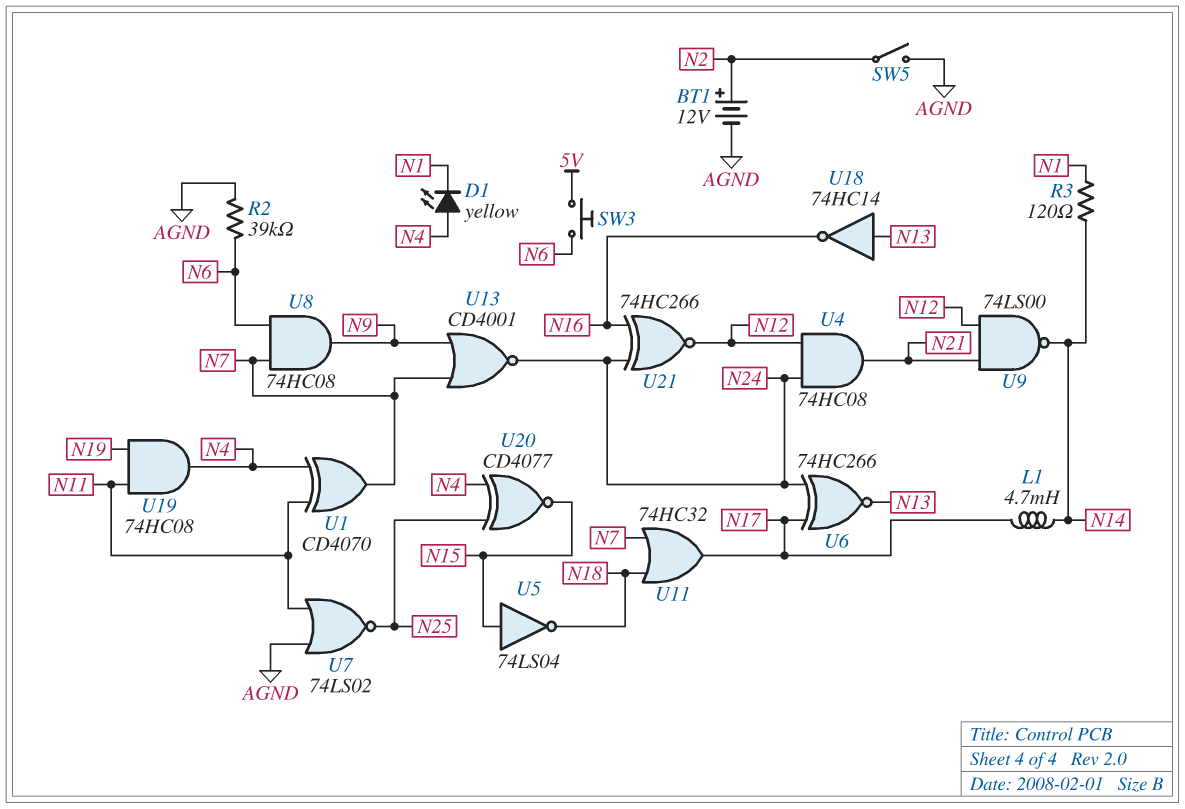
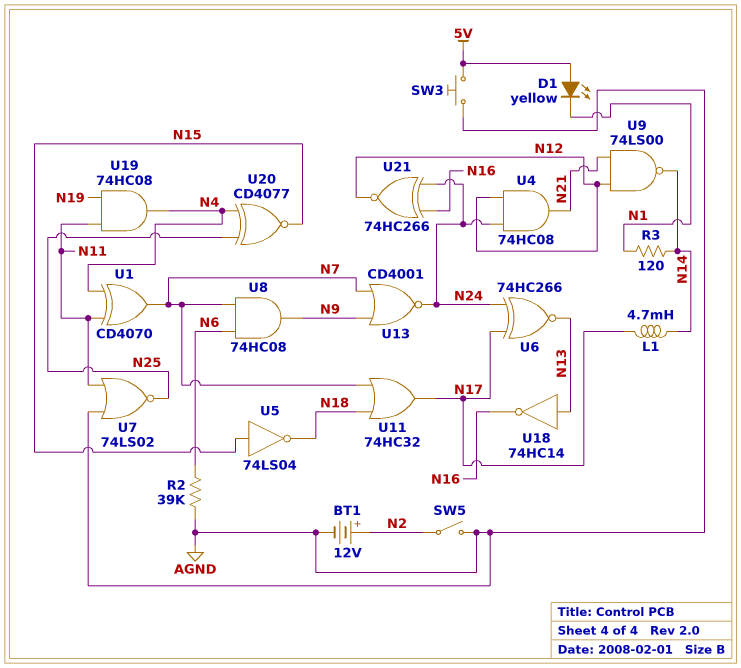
D1: LED yellow (A N4, K N1) -> LED yellow (A 5V, K N1)
SW3: button (5V, N6) -> button (5V, AGND)

